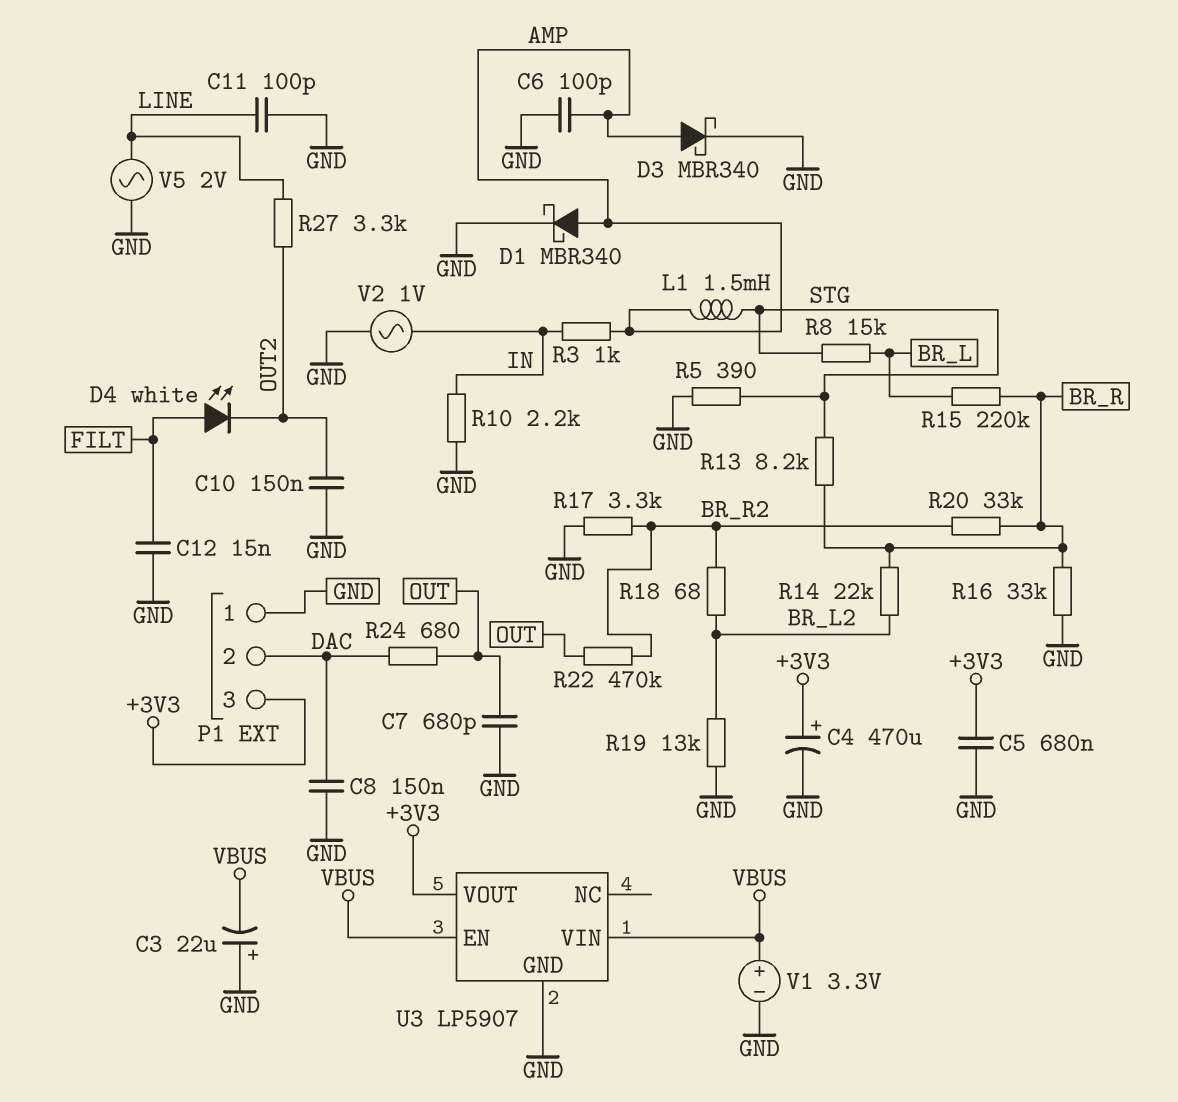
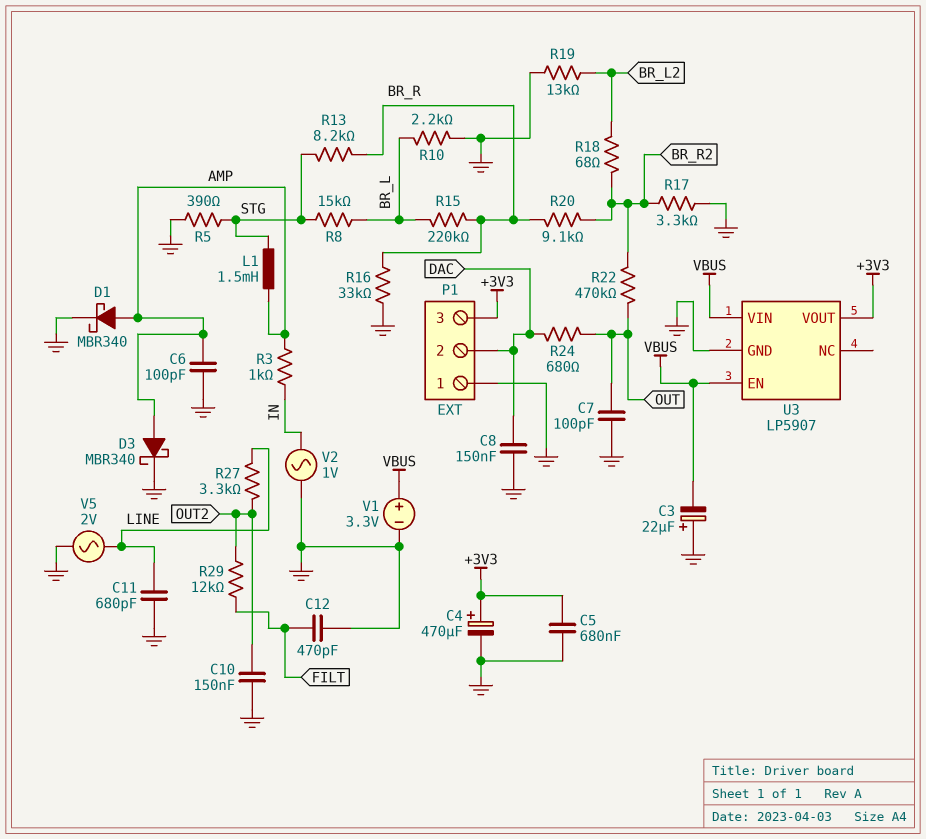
C7: 680pF (GND, OUT) -> 100pF (GND, OUT)
C11: 100pF (GND, LINE) -> 680pF (GND, LINE)
C12: 15nF (FILT, GND) -> 470pF (FILT, GND)
D4: LED white (A FILT, K OUT2) -> none
R10: 2.2k (GND, IN) -> 2.2k (BR_L, GND)
R14: 22k (BR_L2, BR_R) -> none
R20: 33k (BR_R, BR_R2) -> 9.1k (BR_R, BR_R2)
R29: none -> 12k (FILT, OUT2)

